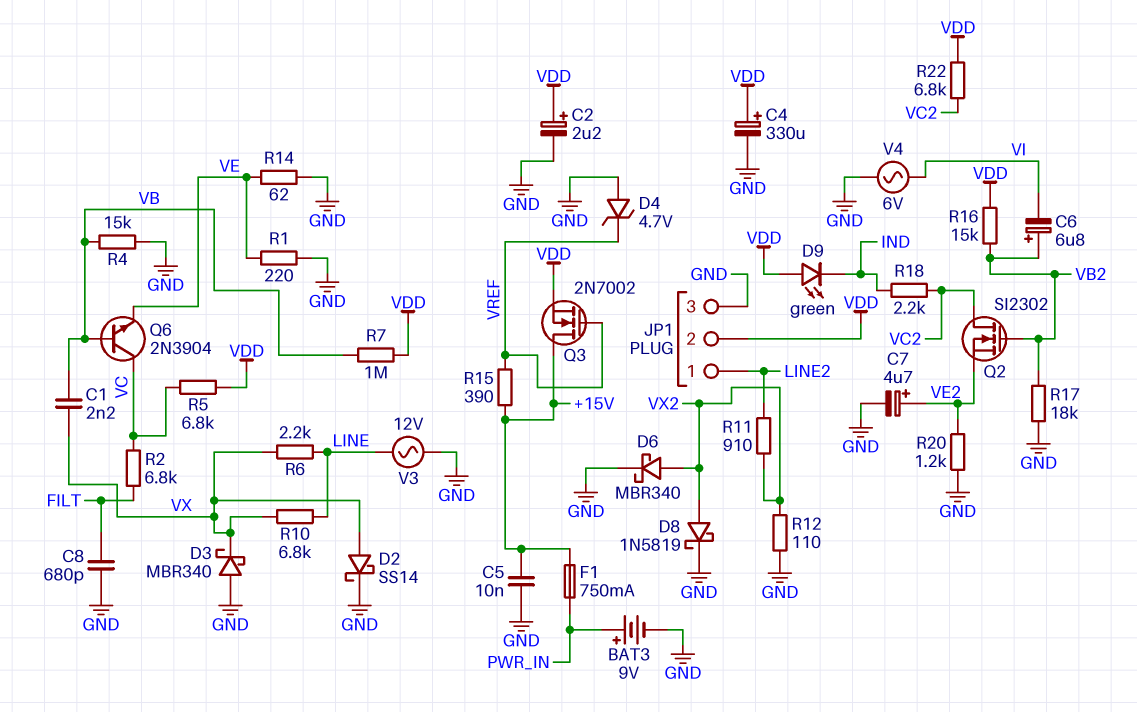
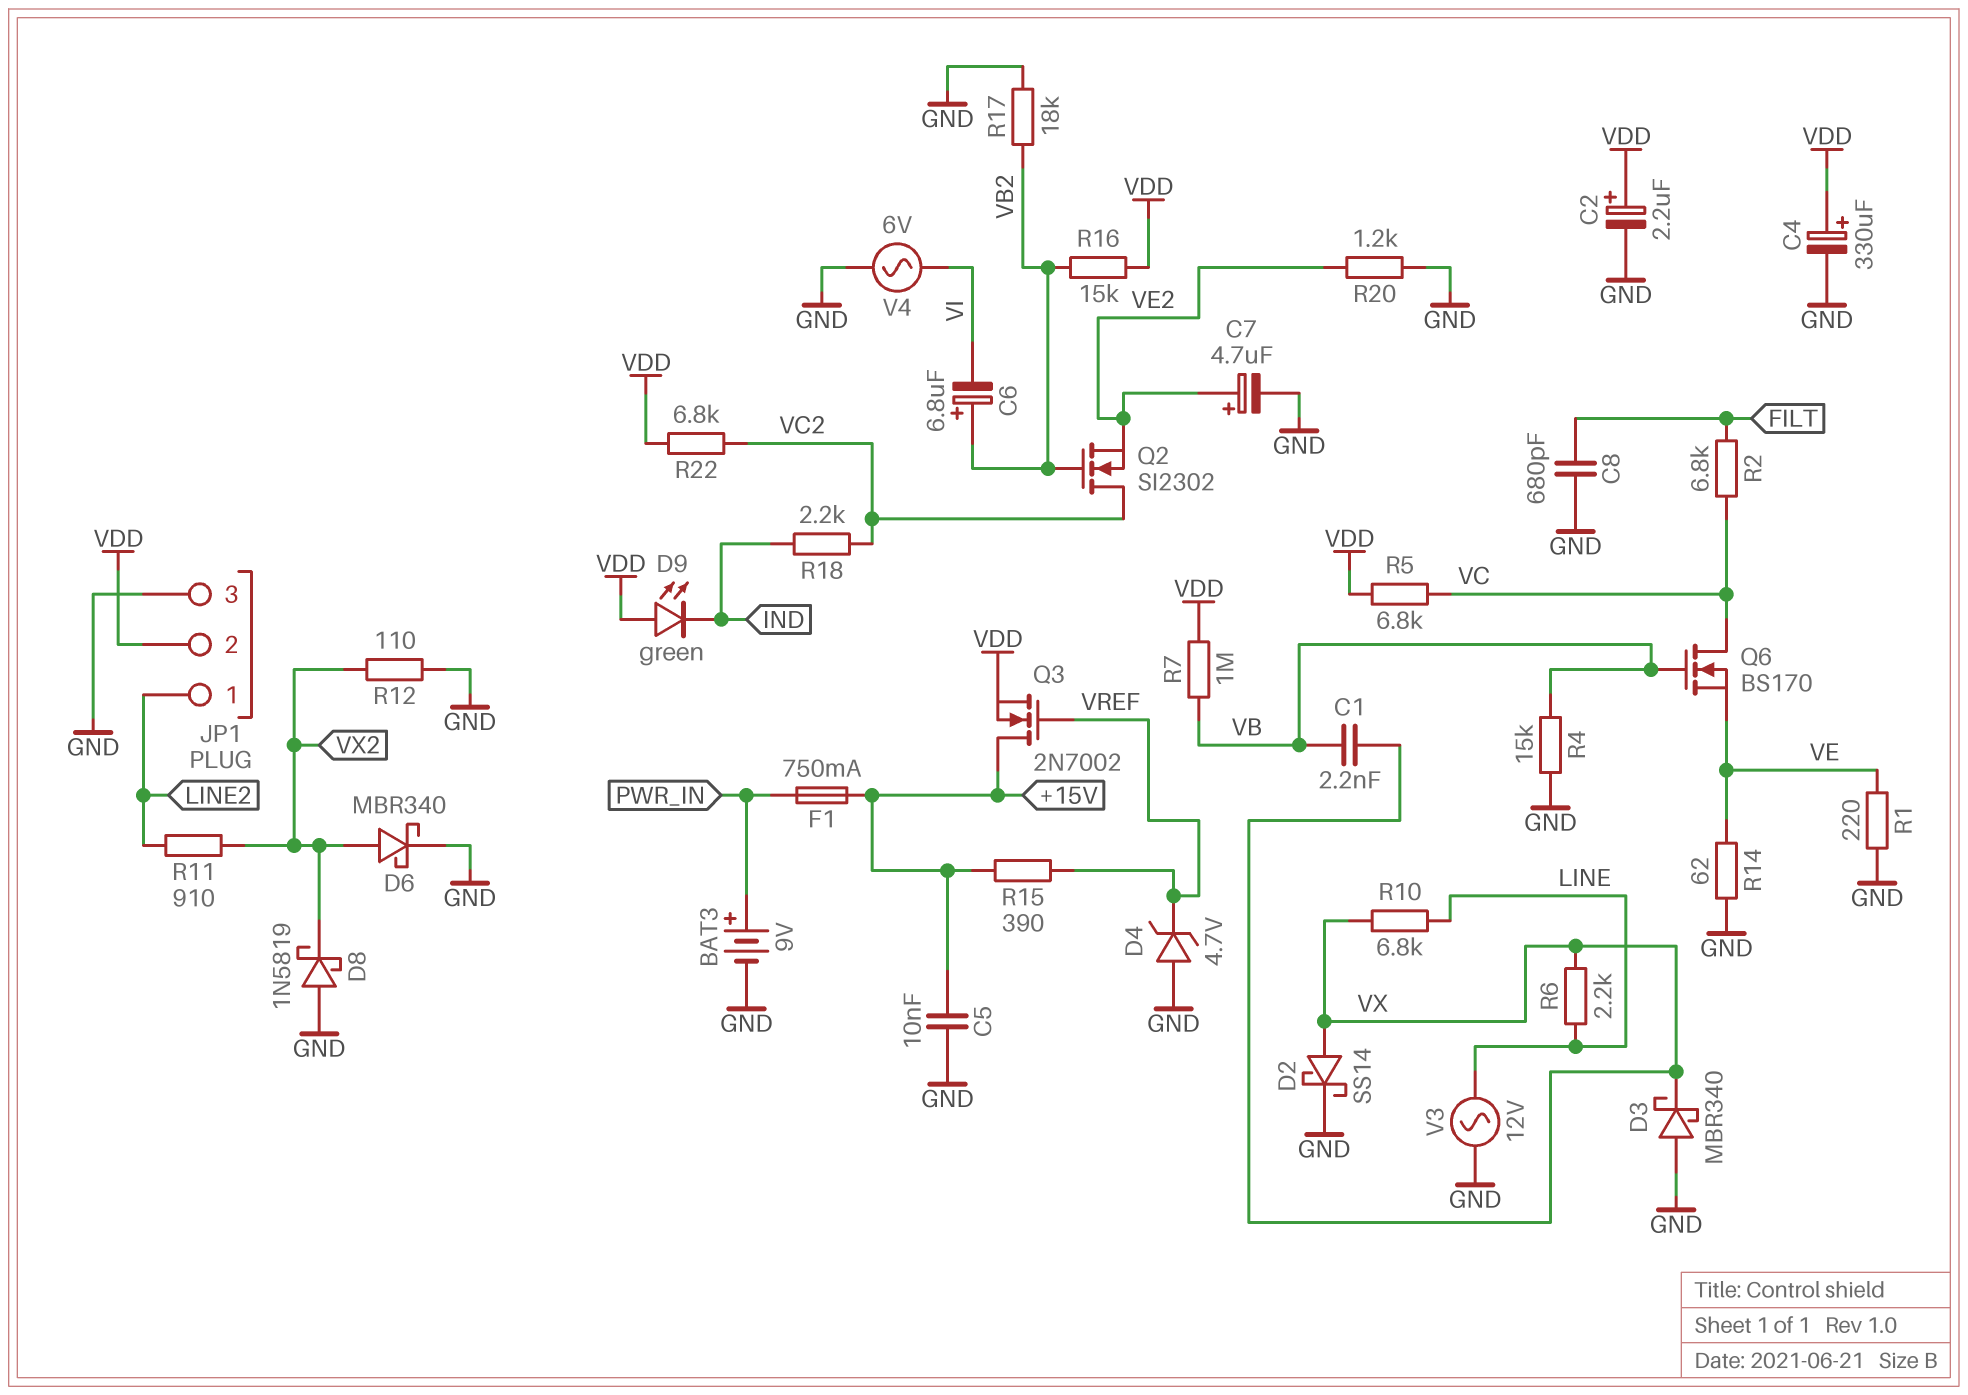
D8: schottky 1N5819 (A VX2, K GND) -> schottky 1N5819 (A GND, K VX2)
Q6: NPN 2N3904 (B VB, C VC, E VE) -> NMOS BS170 (G VB, D VC, S VE)

